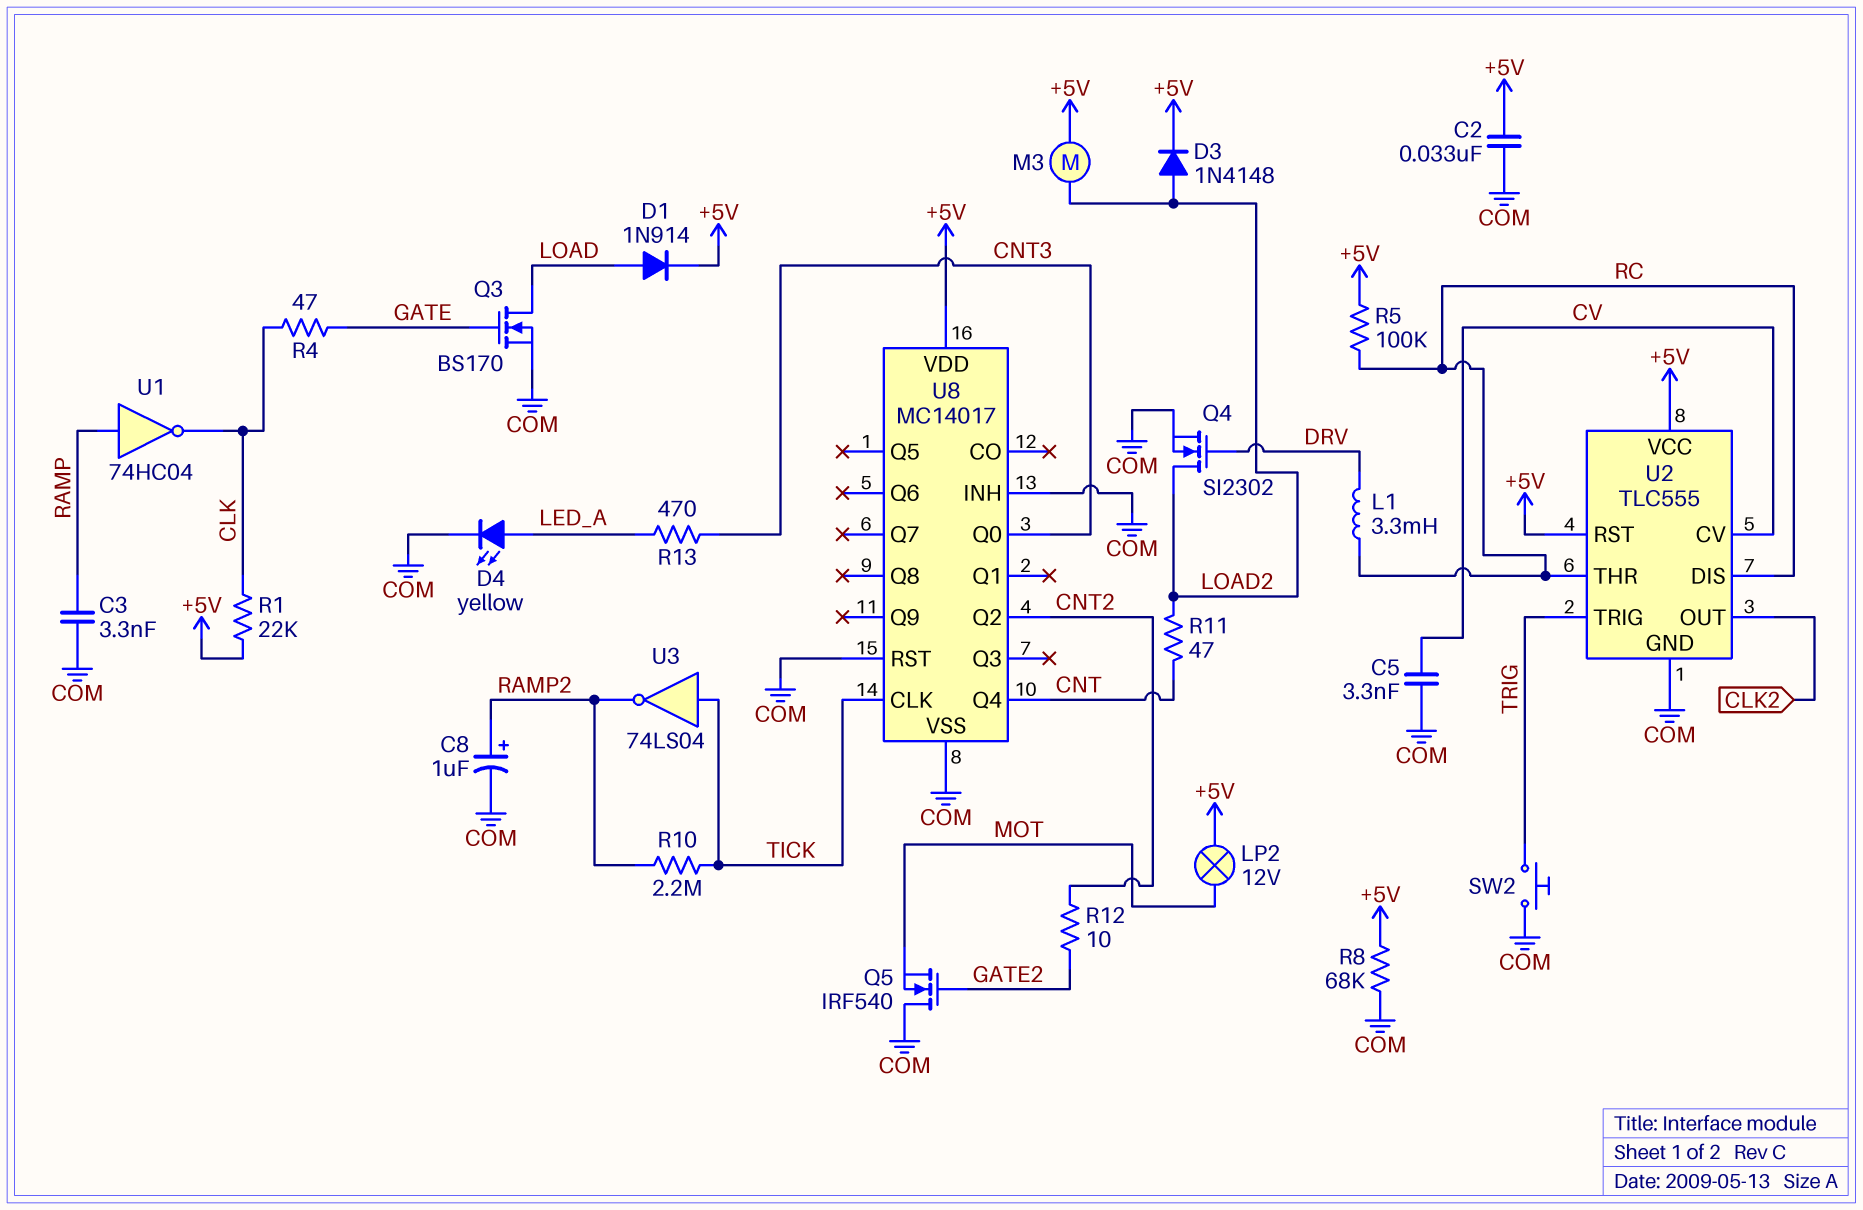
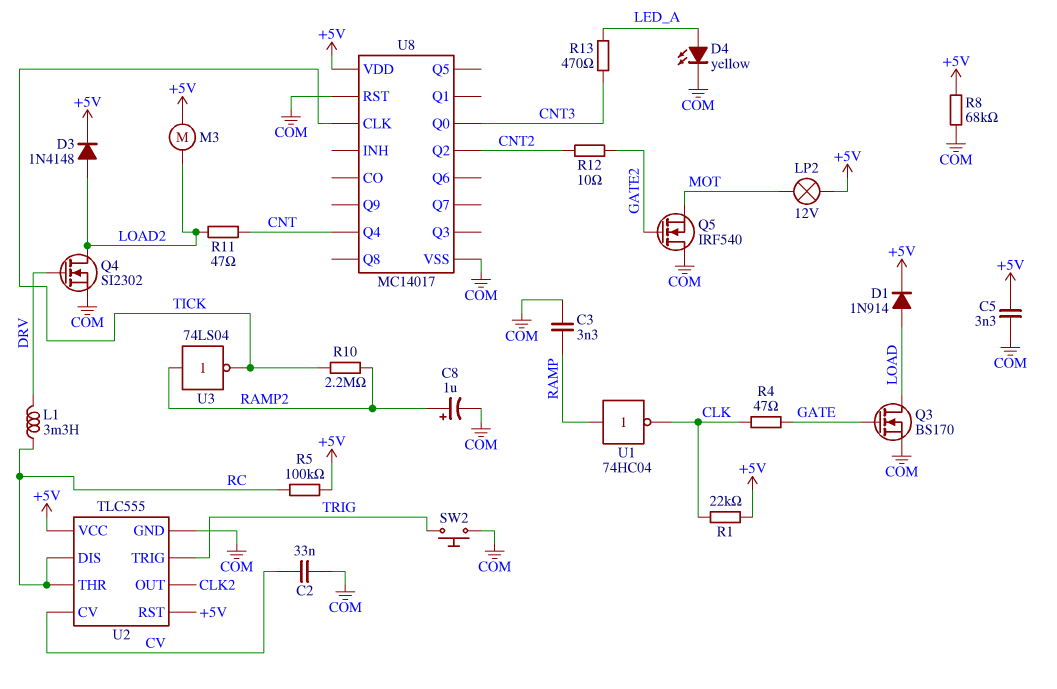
C2: 33nF (+5V, COM) -> 33nF (COM, CV)
C5: 3.3nF (COM, CV) -> 3.3nF (+5V, COM)
U3: NOT 74LS04 (in TICK, out RAMP2) -> NOT 74LS04 (in RAMP2, out TICK)
U8 pin INH: COM -> none

